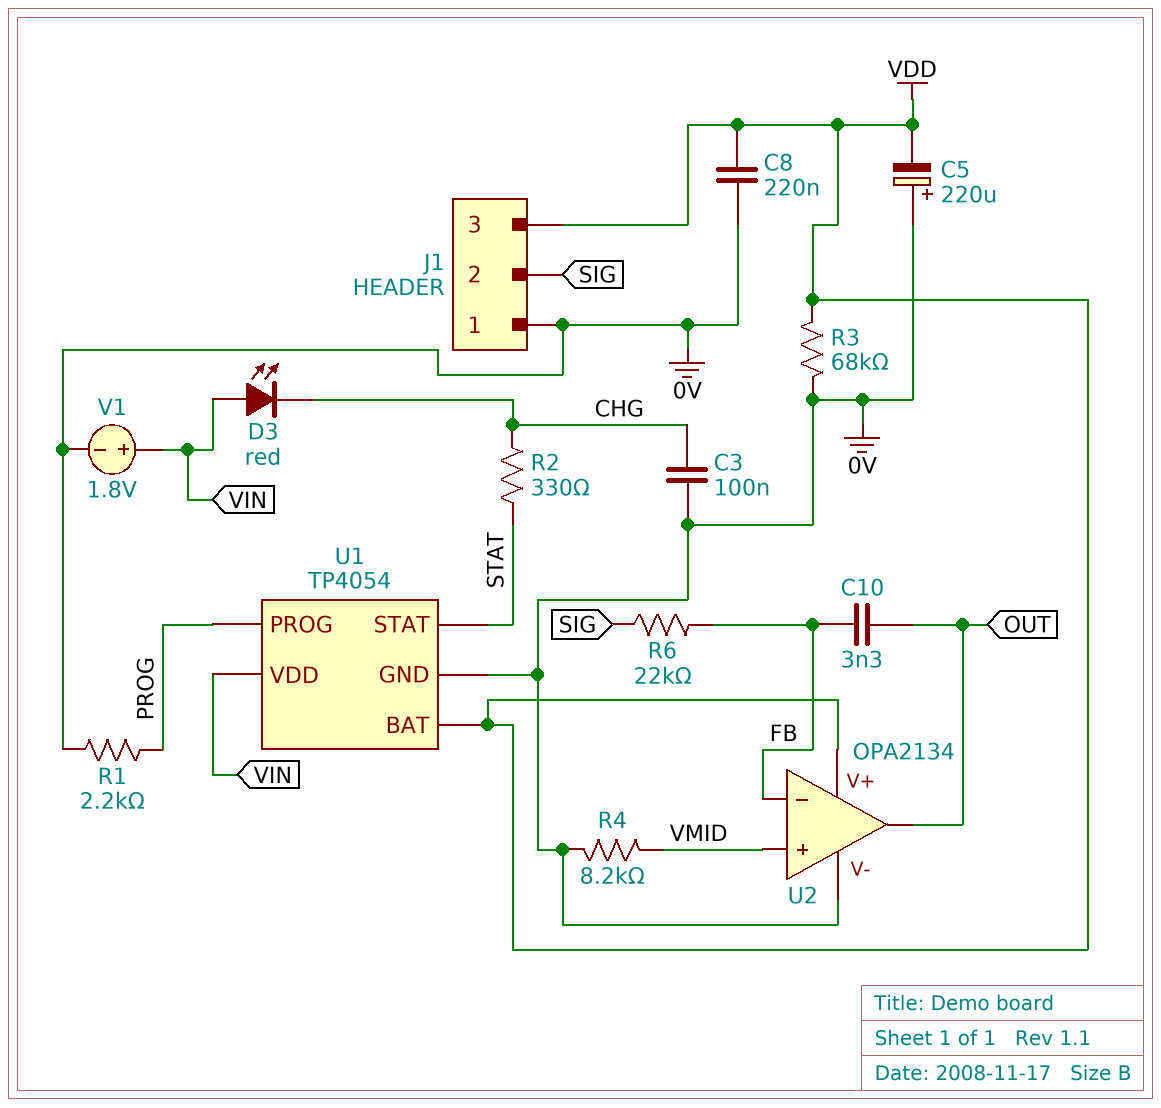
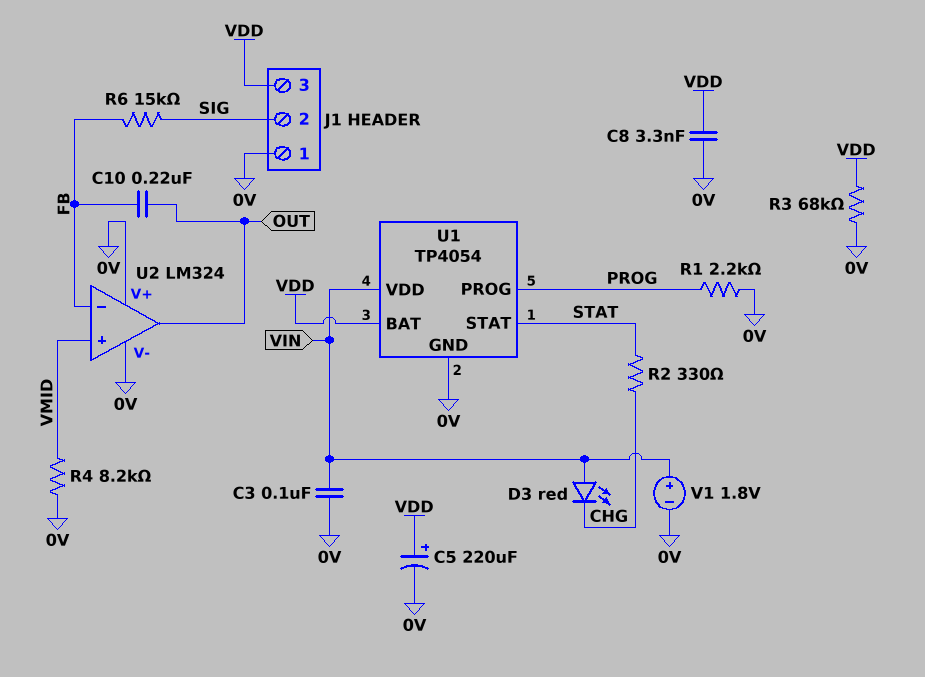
C3: 100nF (0V, CHG) -> 100nF (0V, VIN)
C5: 220uF (plus 0V, minus VDD) -> 220uF (plus VDD, minus 0V)
C8: 220nF (0V, VDD) -> 3.3nF (0V, VDD)
C10: 3.3nF (FB, OUT) -> 220nF (FB, OUT)
R6: 22k (FB, SIG) -> 15k (FB, SIG)
U2: OPA2134 -> LM324
U2 pin V+: VDD -> 0V

